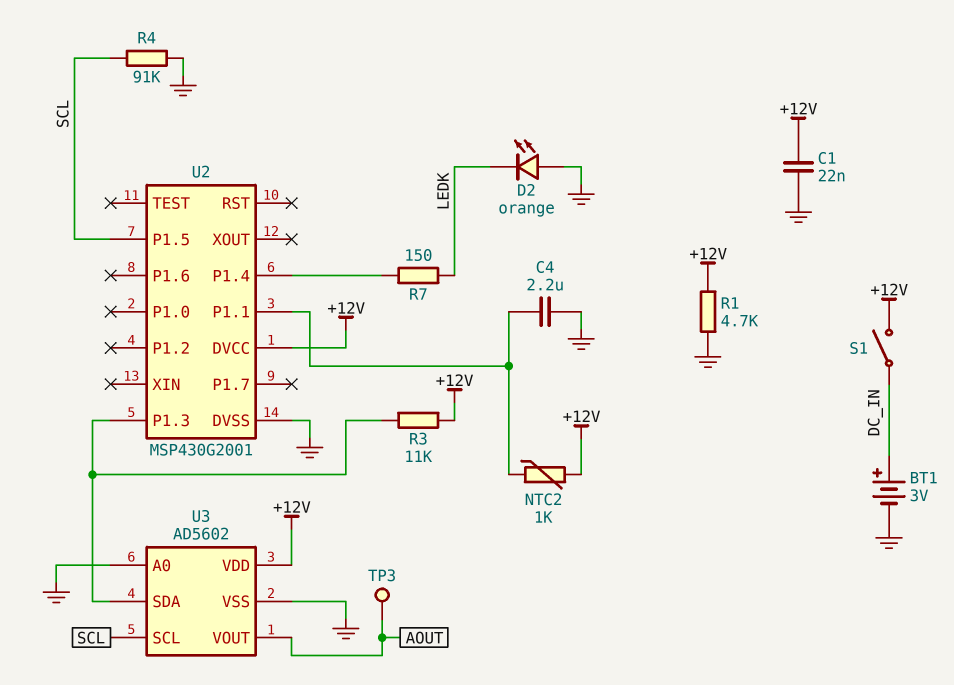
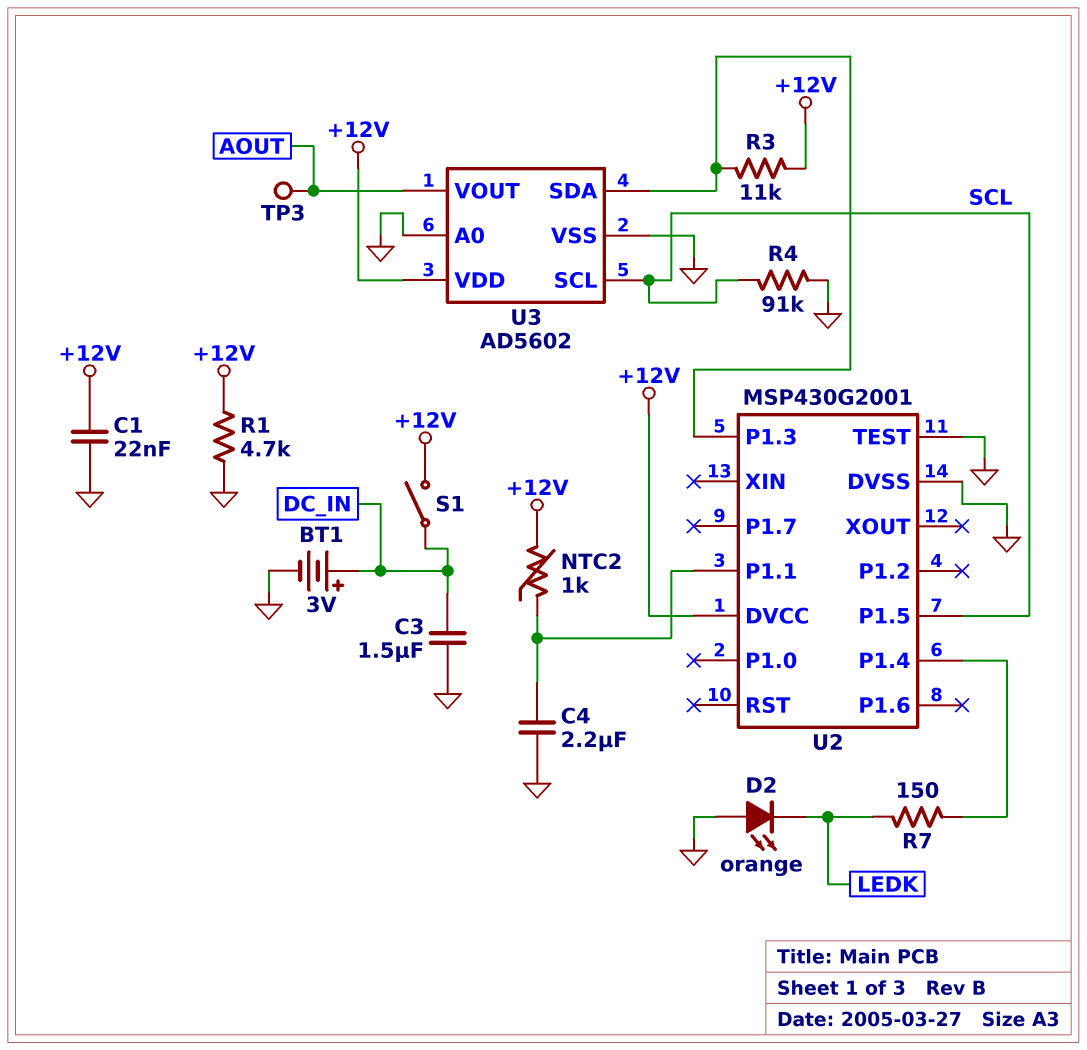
C3: none -> 1.5uF (DC_IN, GND)
U2 pin TEST: none -> GND

